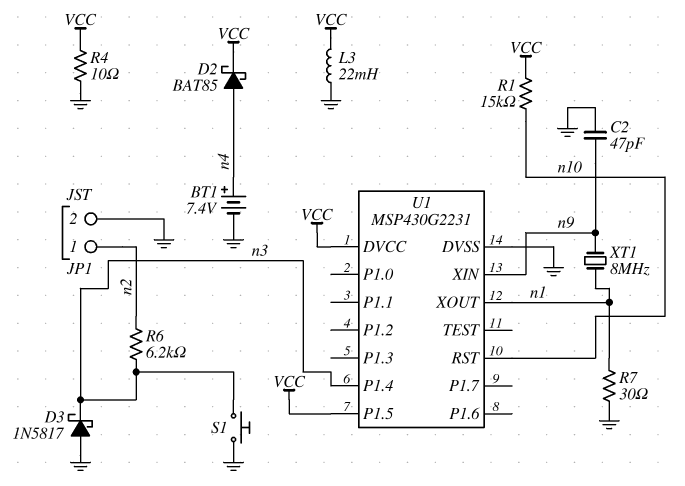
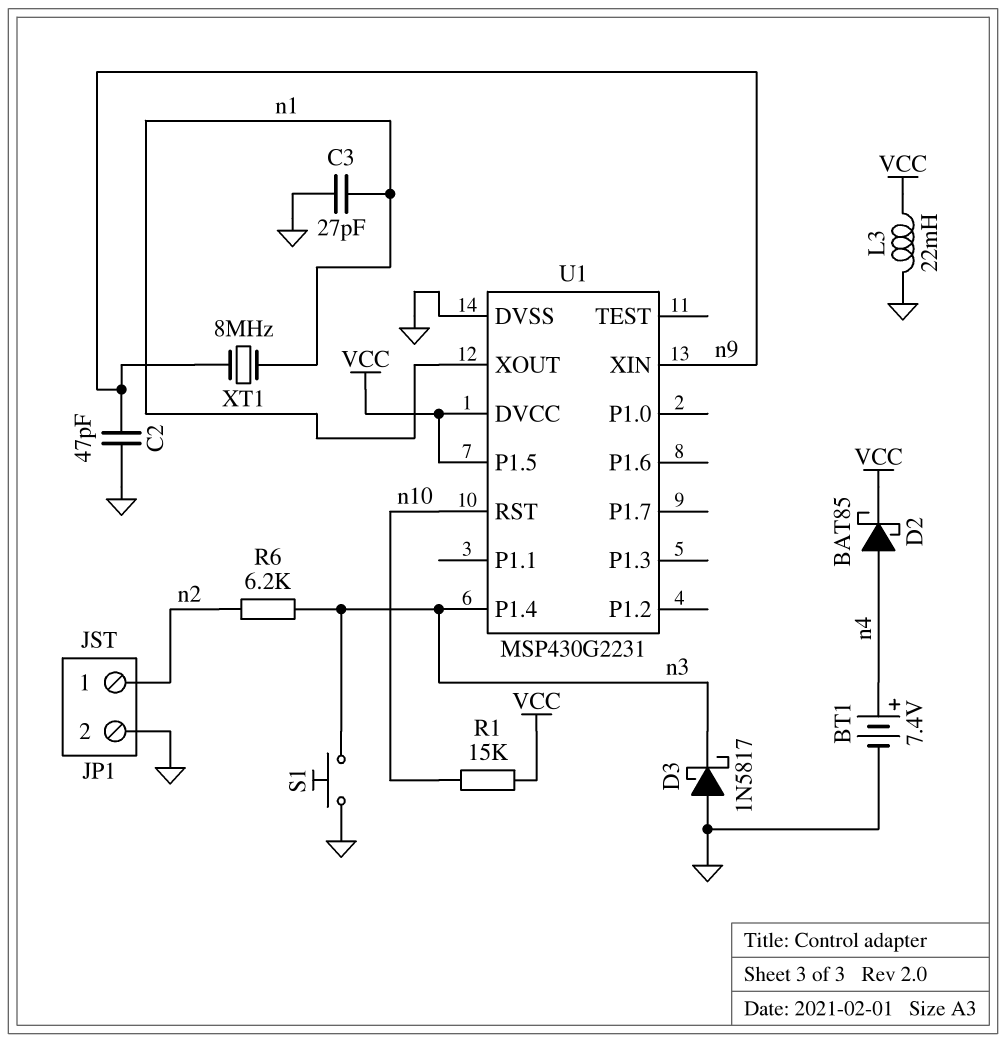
C3: none -> 27pF (GND, n1)
R4: 10 (GND, VCC) -> none
R7: 30 (GND, n1) -> none

